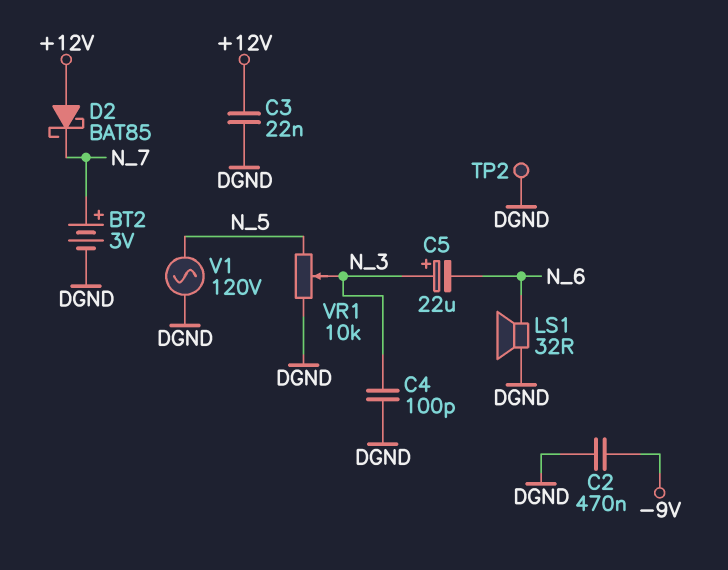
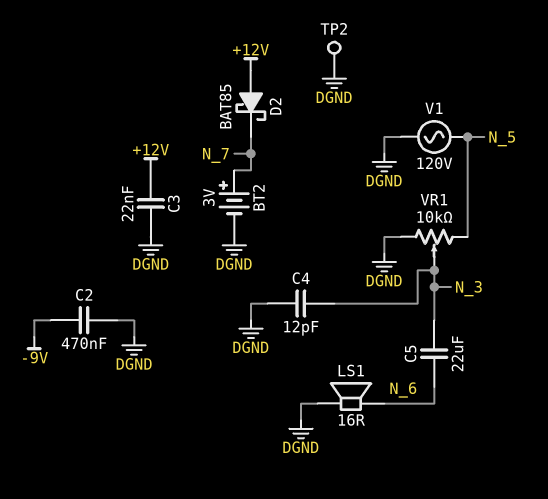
C4: 100pF (DGND, N_3) -> 12pF (DGND, N_3)
C5: 22uF (plus N_3, minus N_6) -> 22uF (N_3, N_6)
LS1: speaker 32R (DGND, N_6) -> speaker 16R (DGND, N_6)

